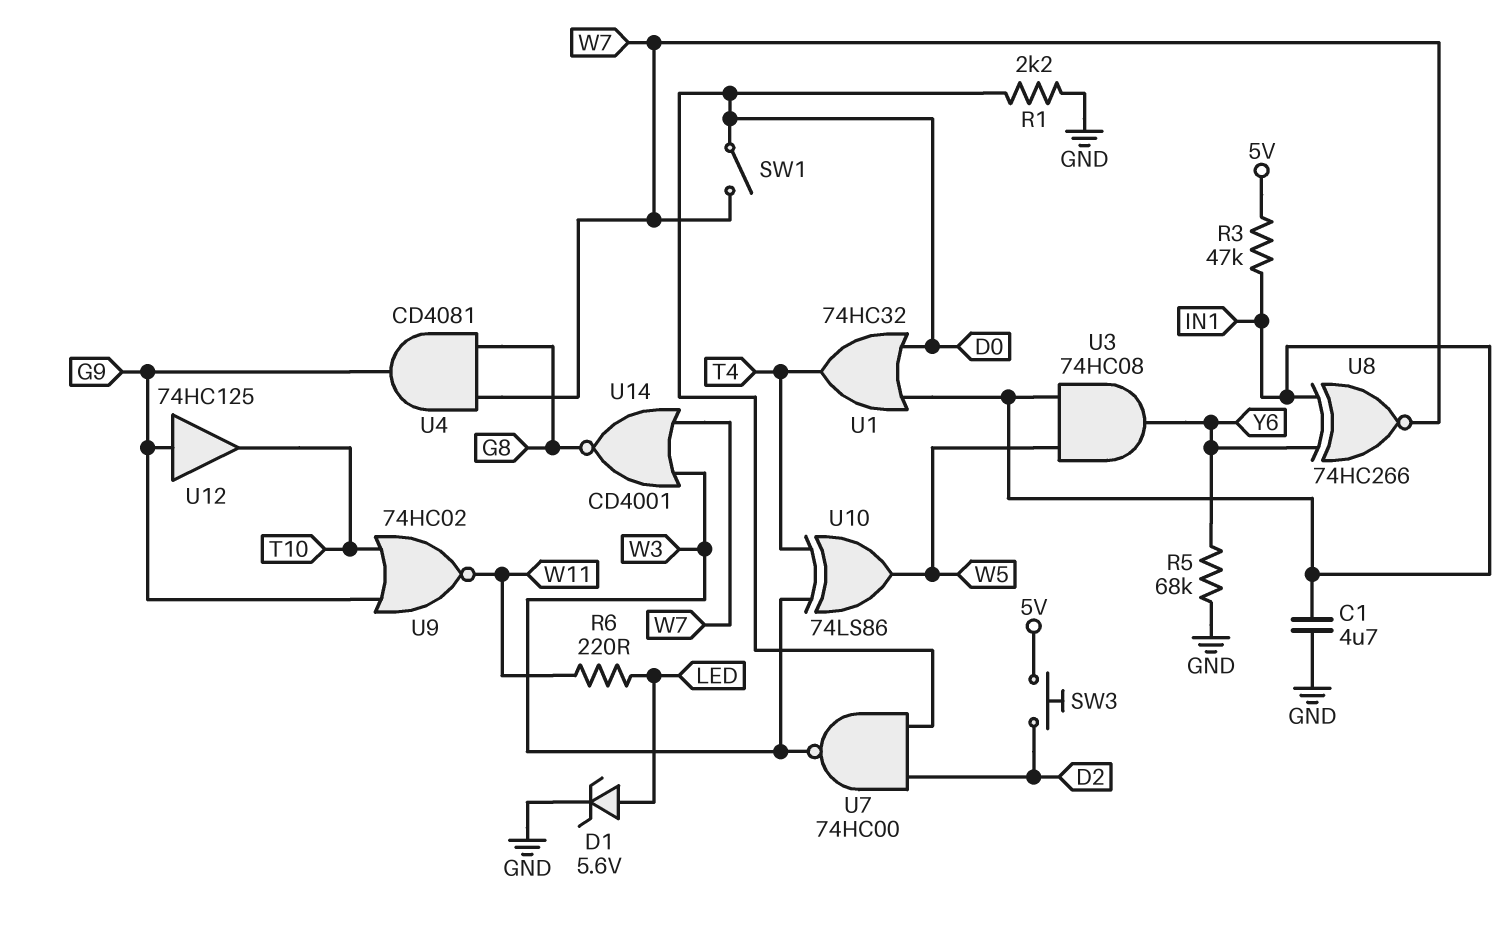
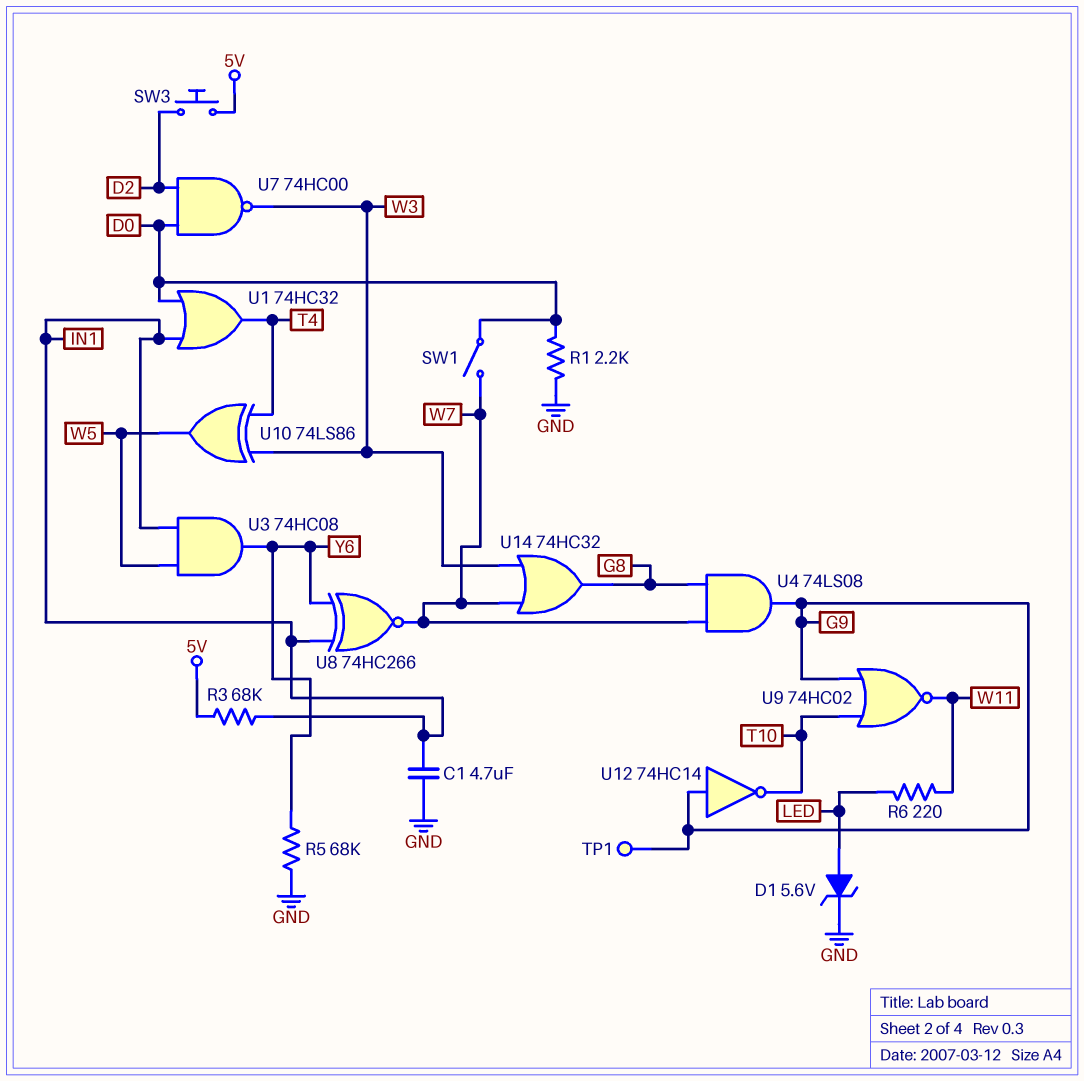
R3: 47k (5V, IN1) -> 68k (5V, IN1)
TP1: none -> test point (G9)
U4: AND CD4081 (in G8, in W7, out G9) -> AND 74LS08 (in G8, in W7, out G9)
U12: buffer 74HC125 (in G9, out T10) -> NOT 74HC14 (in G9, out T10)
U14: NOR CD4001 (in W3, in W7, out G8) -> OR 74HC32 (in W3, in W7, out G8)

